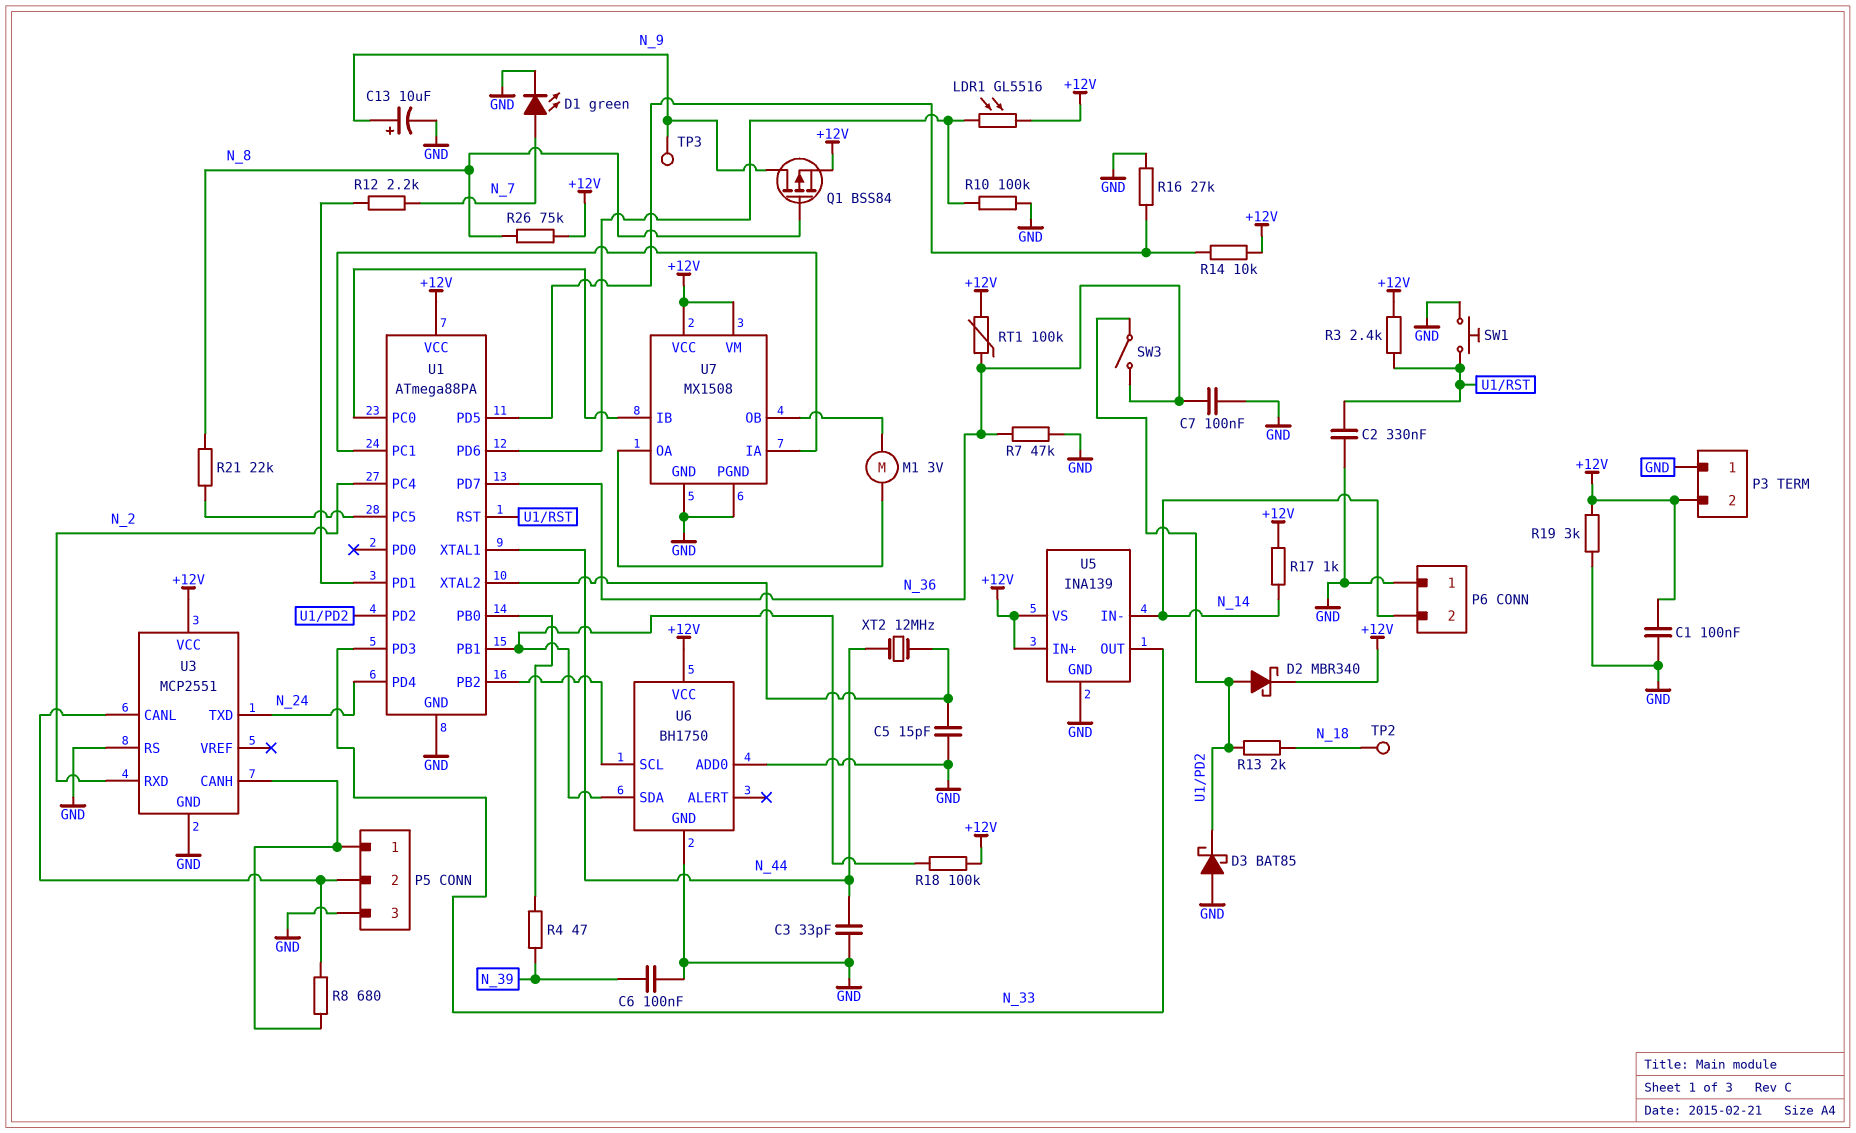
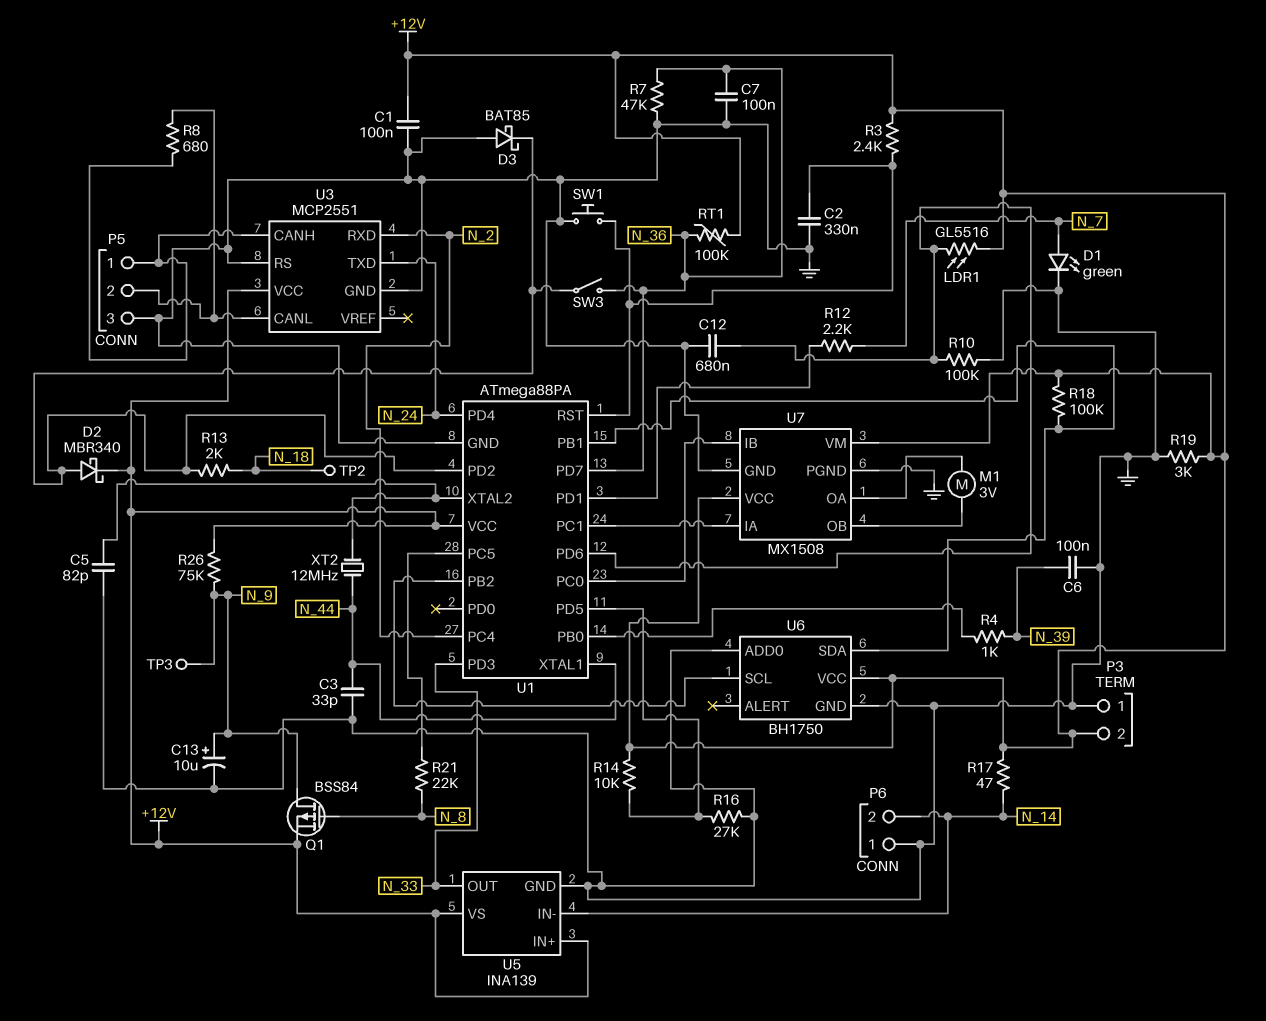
C5: 15pF (GND, U1/XTAL2) -> 82pF (GND, U1/XTAL2)
C12: none -> 680nF (GND, U1/PD6)
R4: 47 (N_39, U1/PB0) -> 1k (N_39, U1/PB0)
R17: 1k (+12V, N_14) -> 47 (+12V, N_14)
R26: 75k (+12V, N_8) -> 75k (+12V, N_9)

